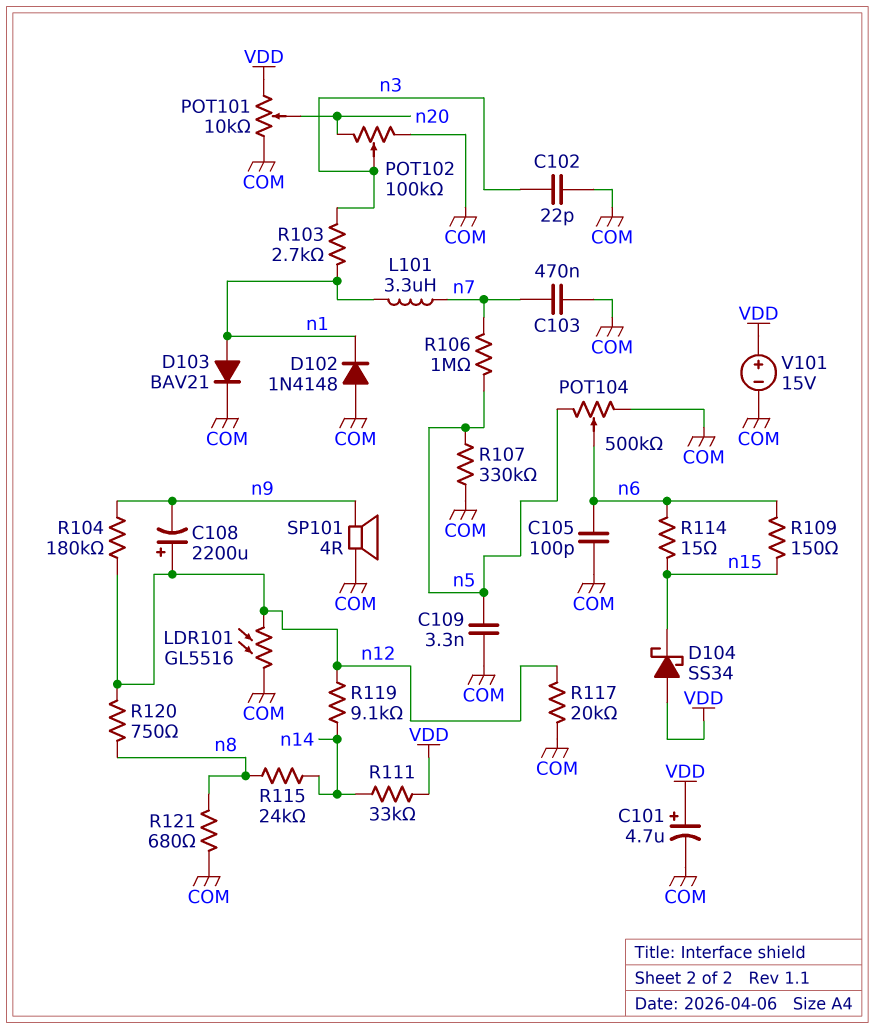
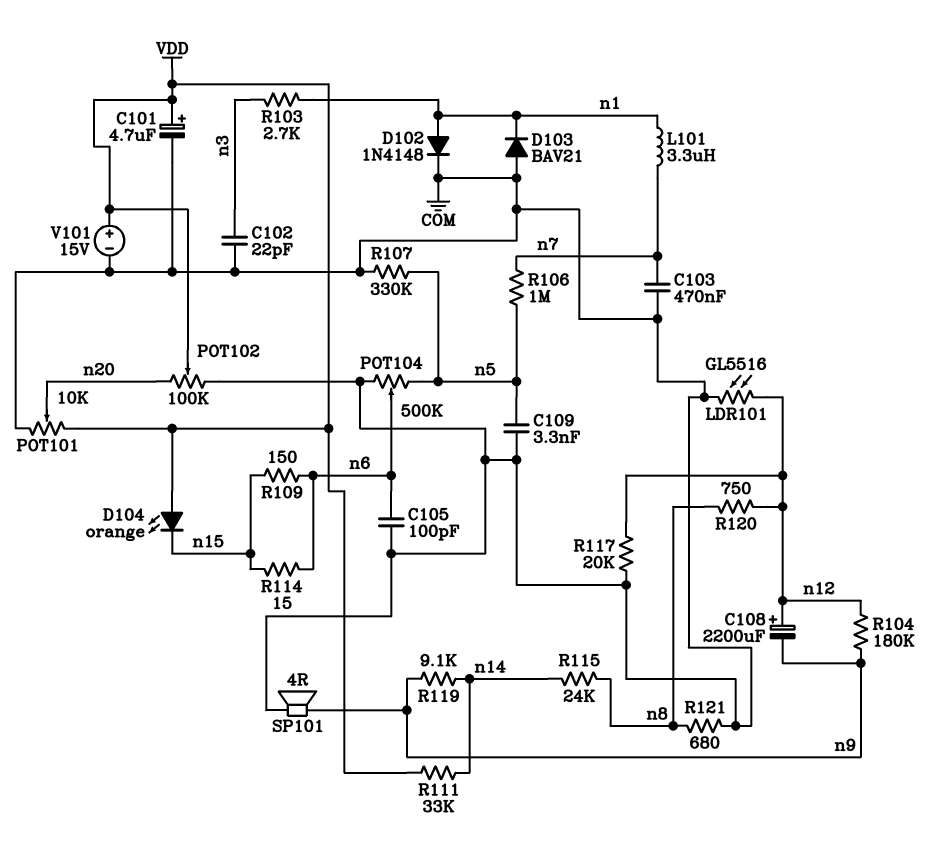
D102: diode 1N4148 (A COM, K n1) -> diode 1N4148 (A n1, K COM)
D103: diode BAV21 (A n1, K COM) -> diode BAV21 (A COM, K n1)
D104: schottky SS34 (A VDD, K n15) -> LED orange (A VDD, K n15)
POT102: 100k (COM, n20, wiper n3) -> 100k (COM, n20, wiper VDD)
R119: 9.1k (n12, n14) -> 9.1k (n9, n14)

